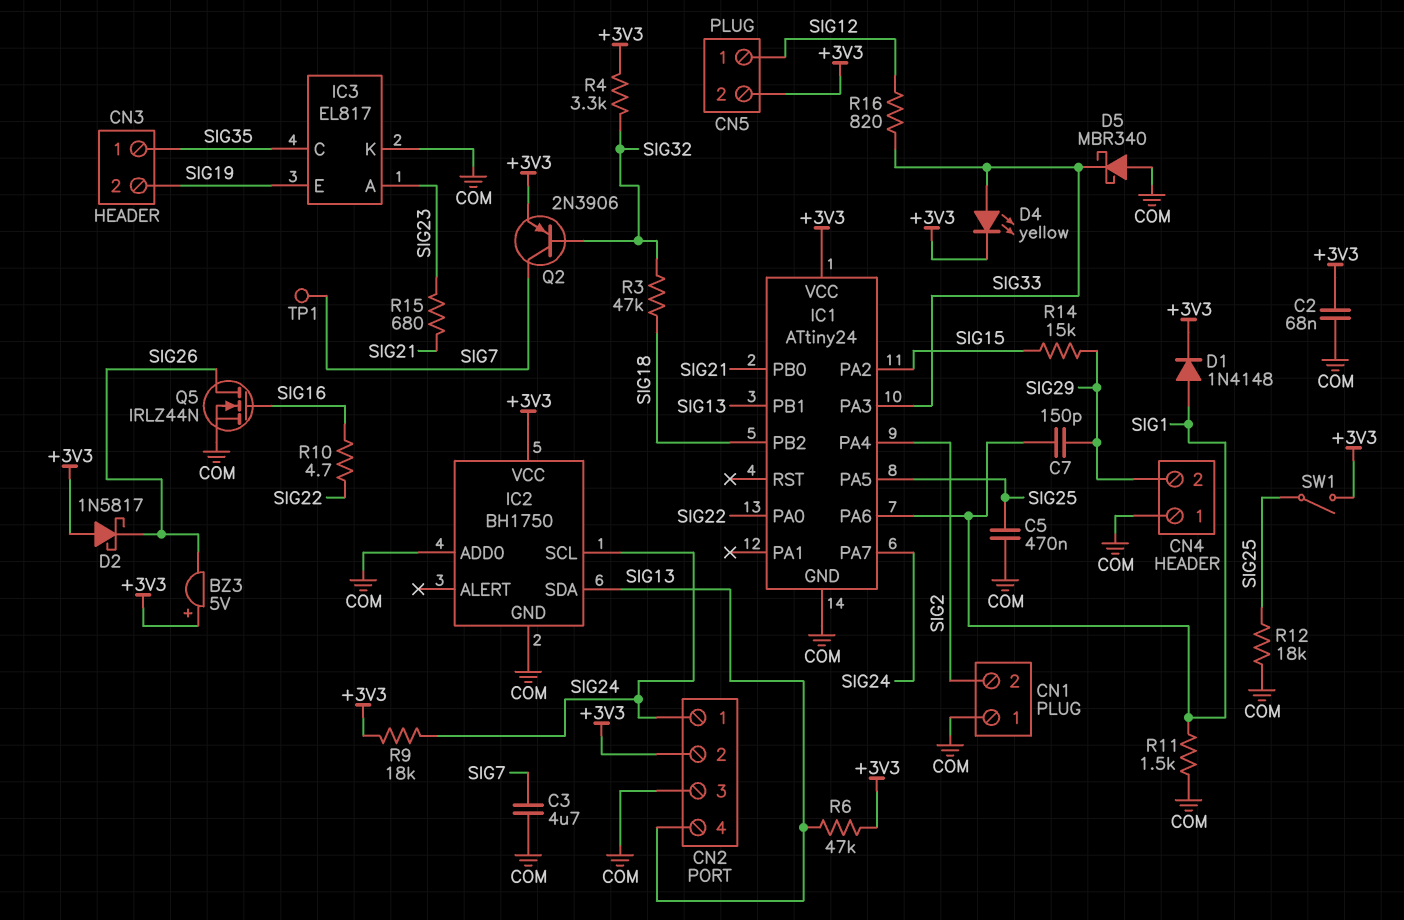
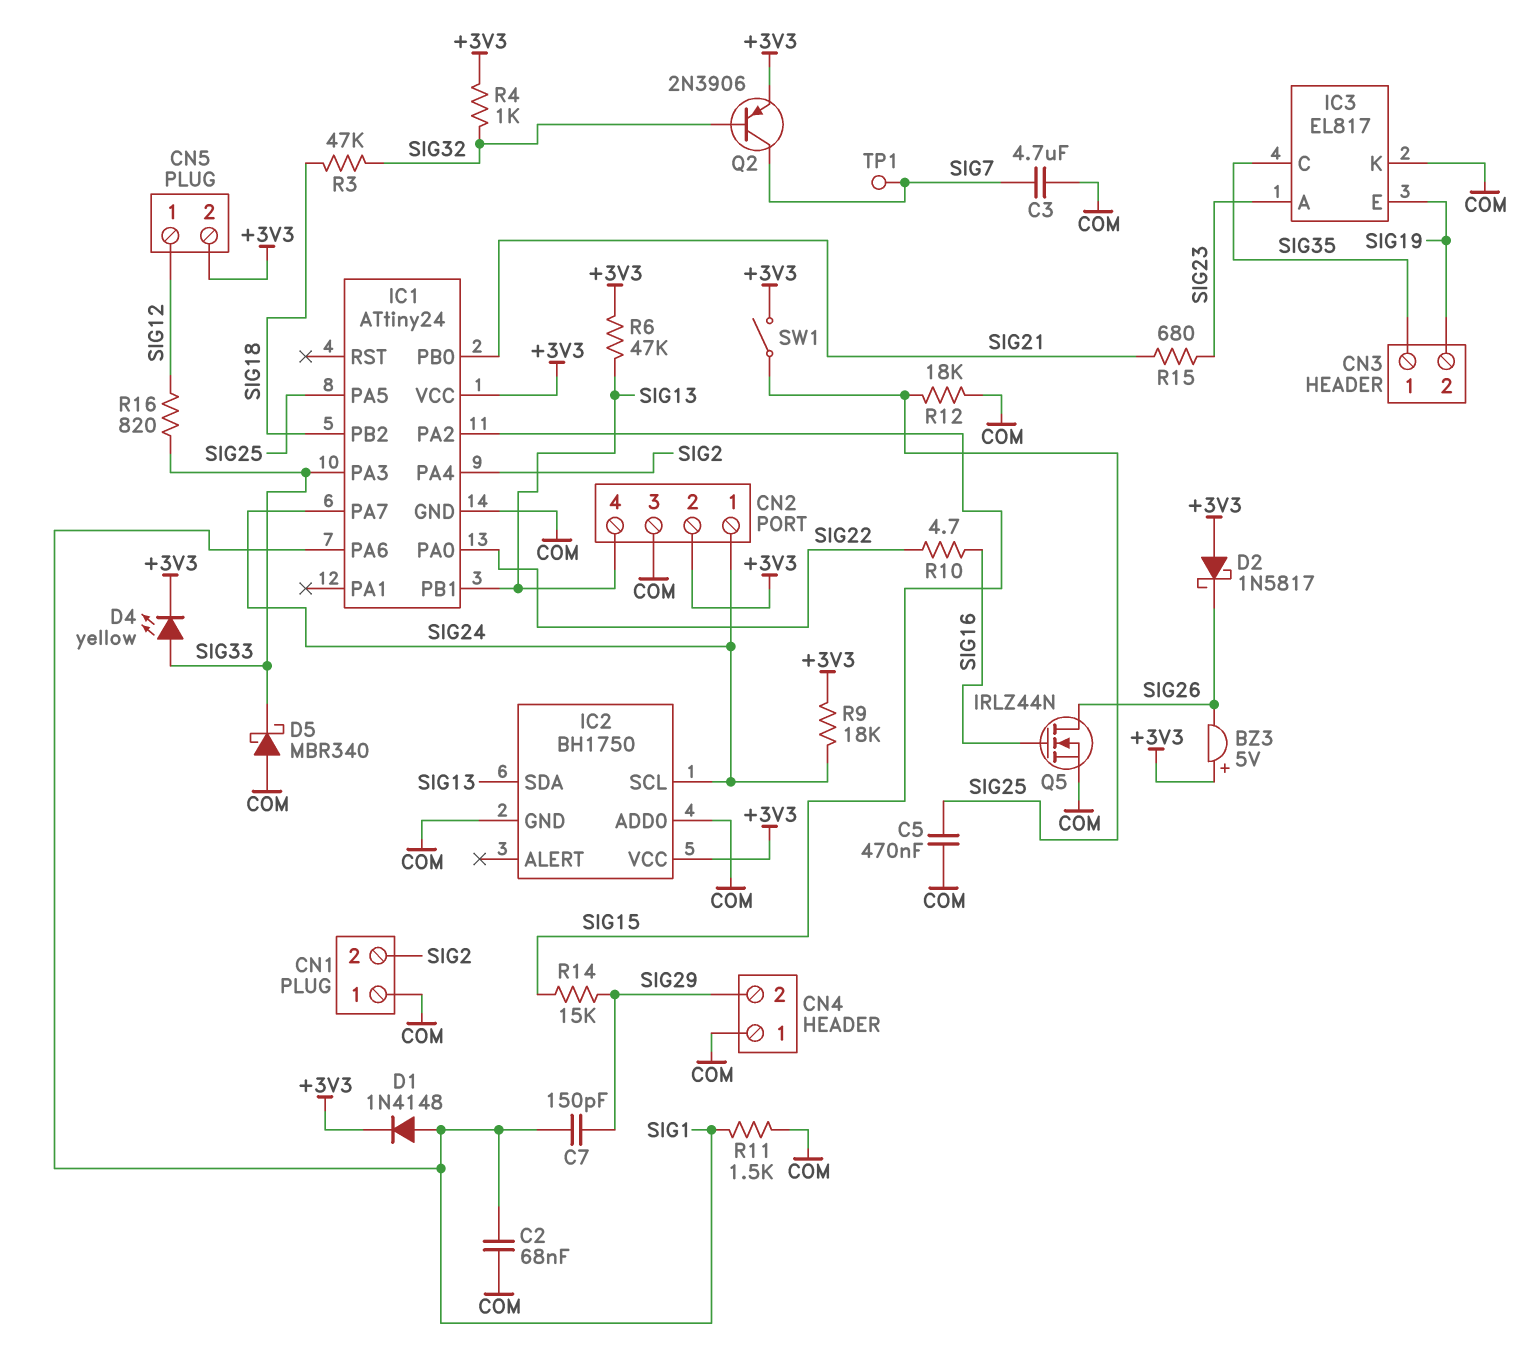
C2: 68nF (+3V3, COM) -> 68nF (COM, SIG1)
R4: 3.3k (+3V3, SIG32) -> 1k (+3V3, SIG32)

